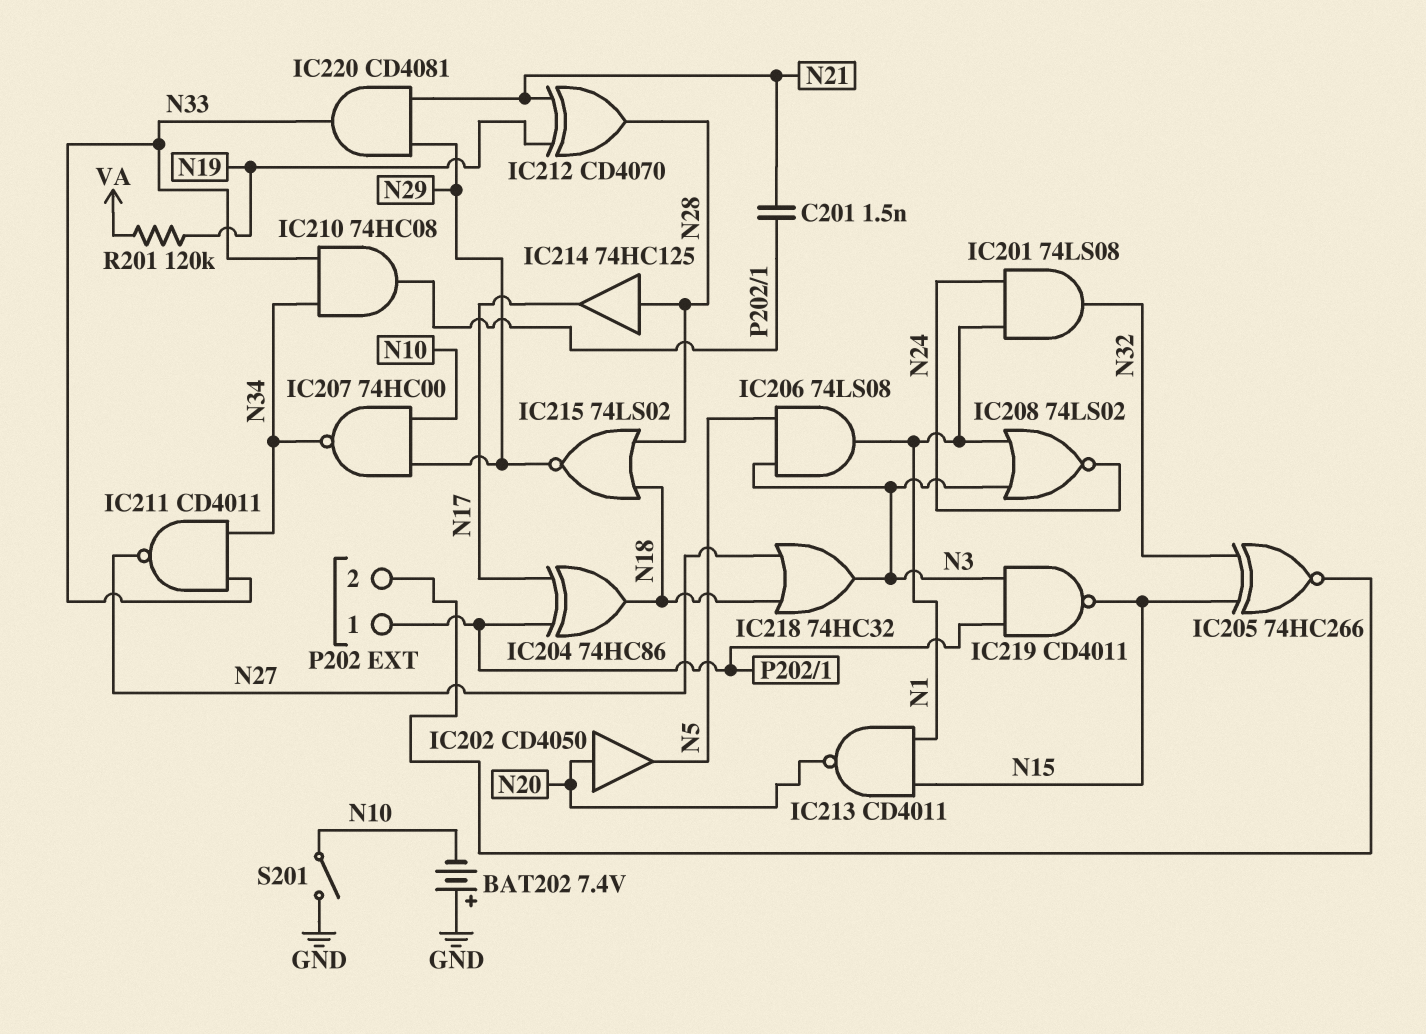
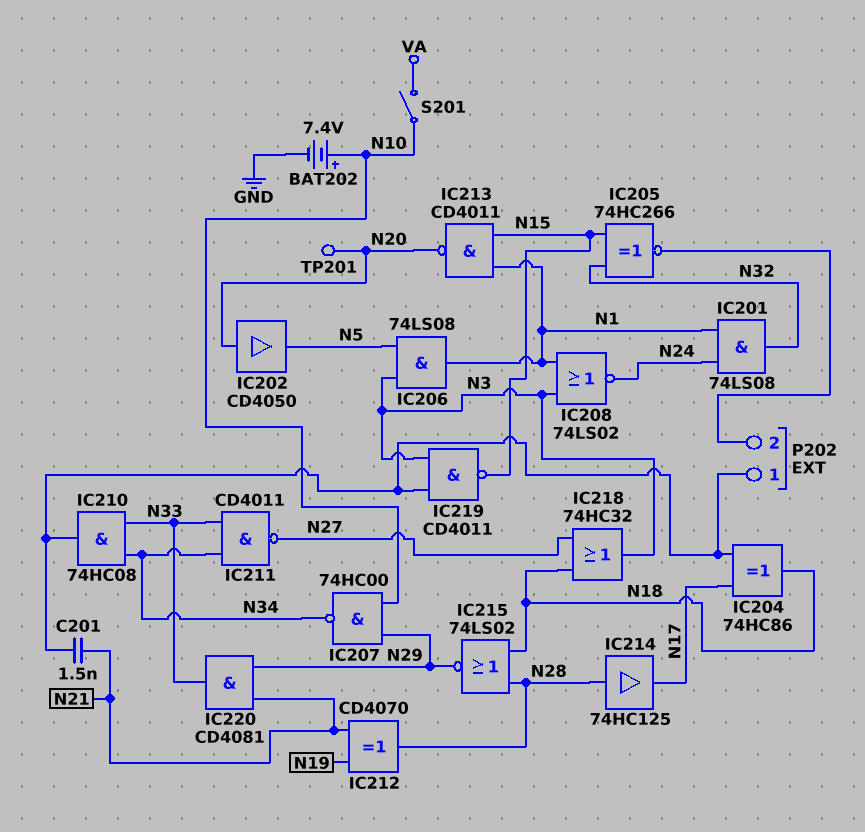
BAT202: 7.4V (plus GND, minus N10) -> 7.4V (plus N10, minus GND)
R201: 120k (N19, VA) -> none
S201: switch (GND, N10) -> switch (N10, VA)
TP201: none -> test point (N20)

